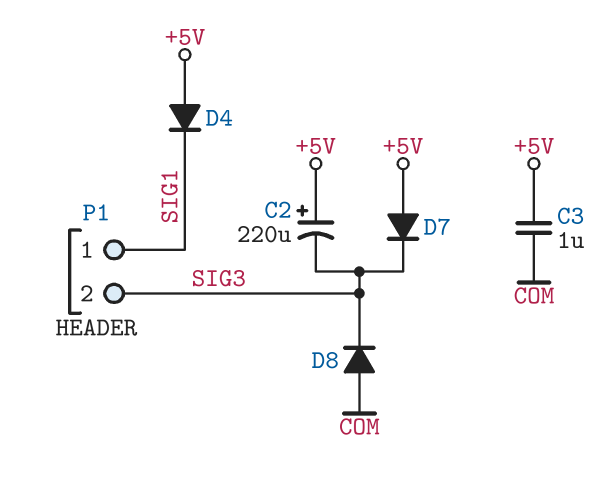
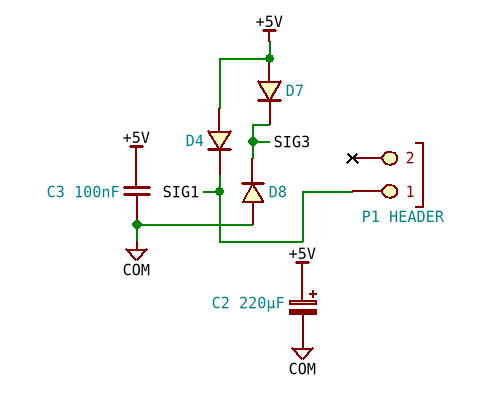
C2: 220uF (plus +5V, minus SIG3) -> 220uF (plus +5V, minus COM)
C3: 1uF (+5V, COM) -> 100nF (+5V, COM)
P1 pin 2: SIG3 -> none

